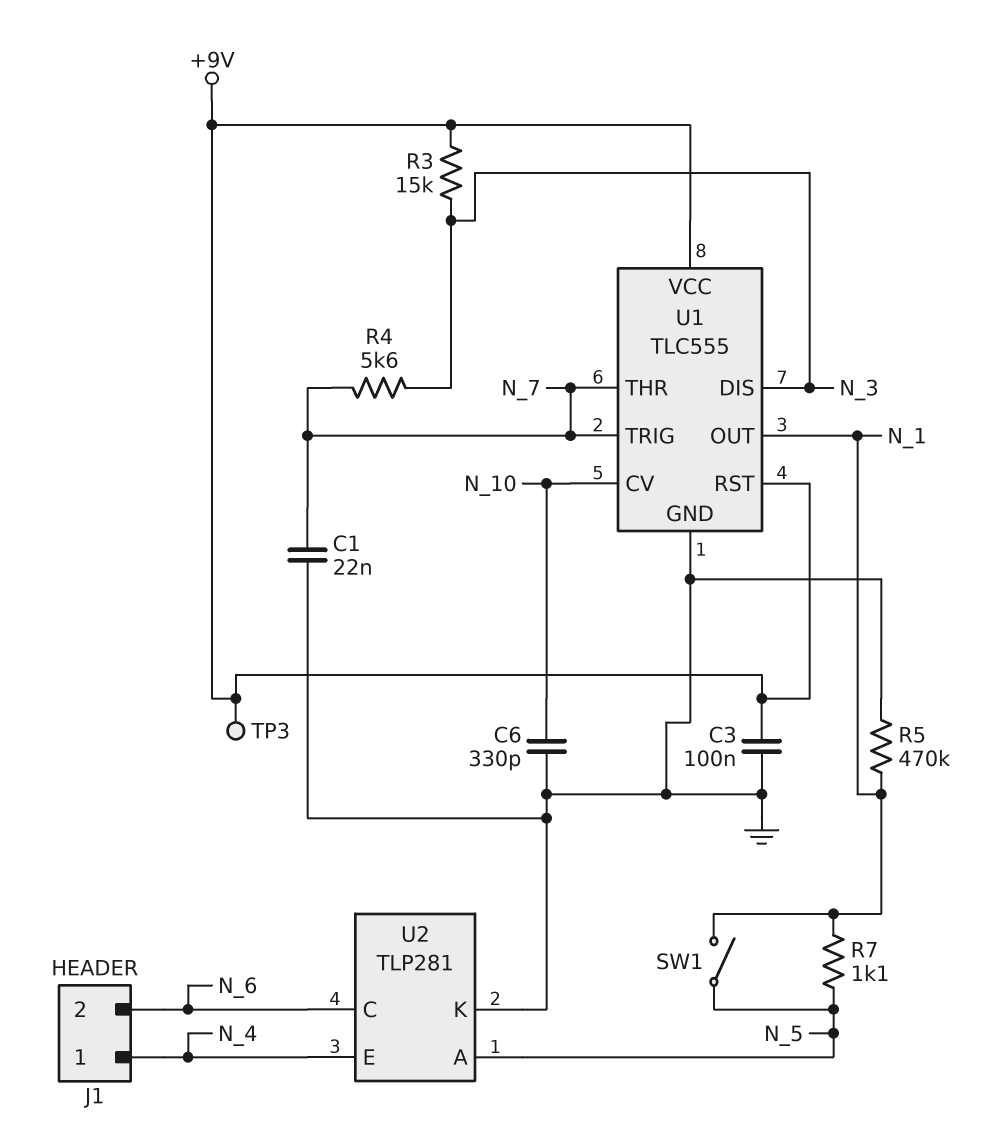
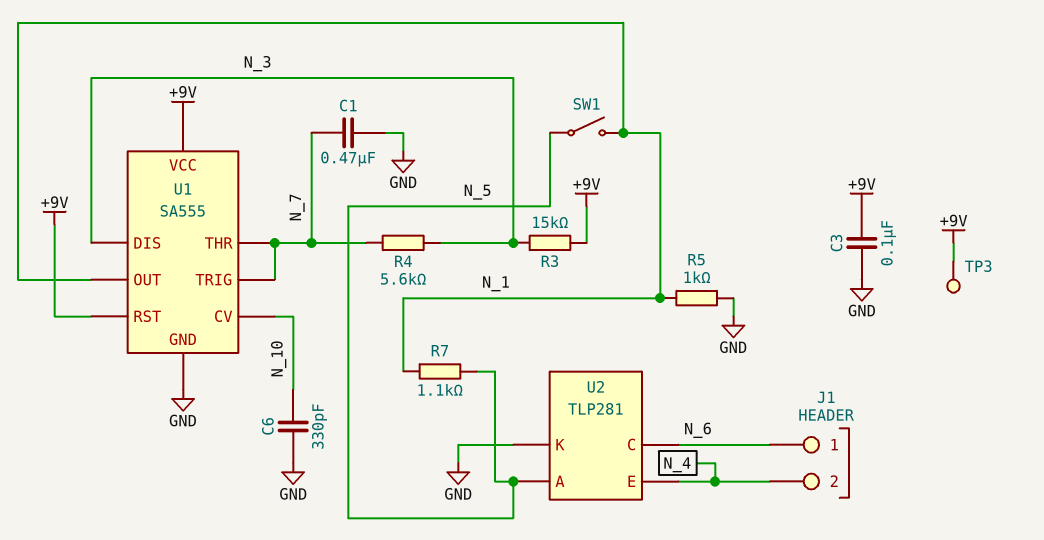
C1: 22nF (GND, N_7) -> 470nF (GND, N_7)
J1 pin 1: N_4 -> N_6
J1 pin 2: N_6 -> N_4
R5: 470k (GND, N_1) -> 1k (GND, N_1)
U1: TLC555 -> SA555

